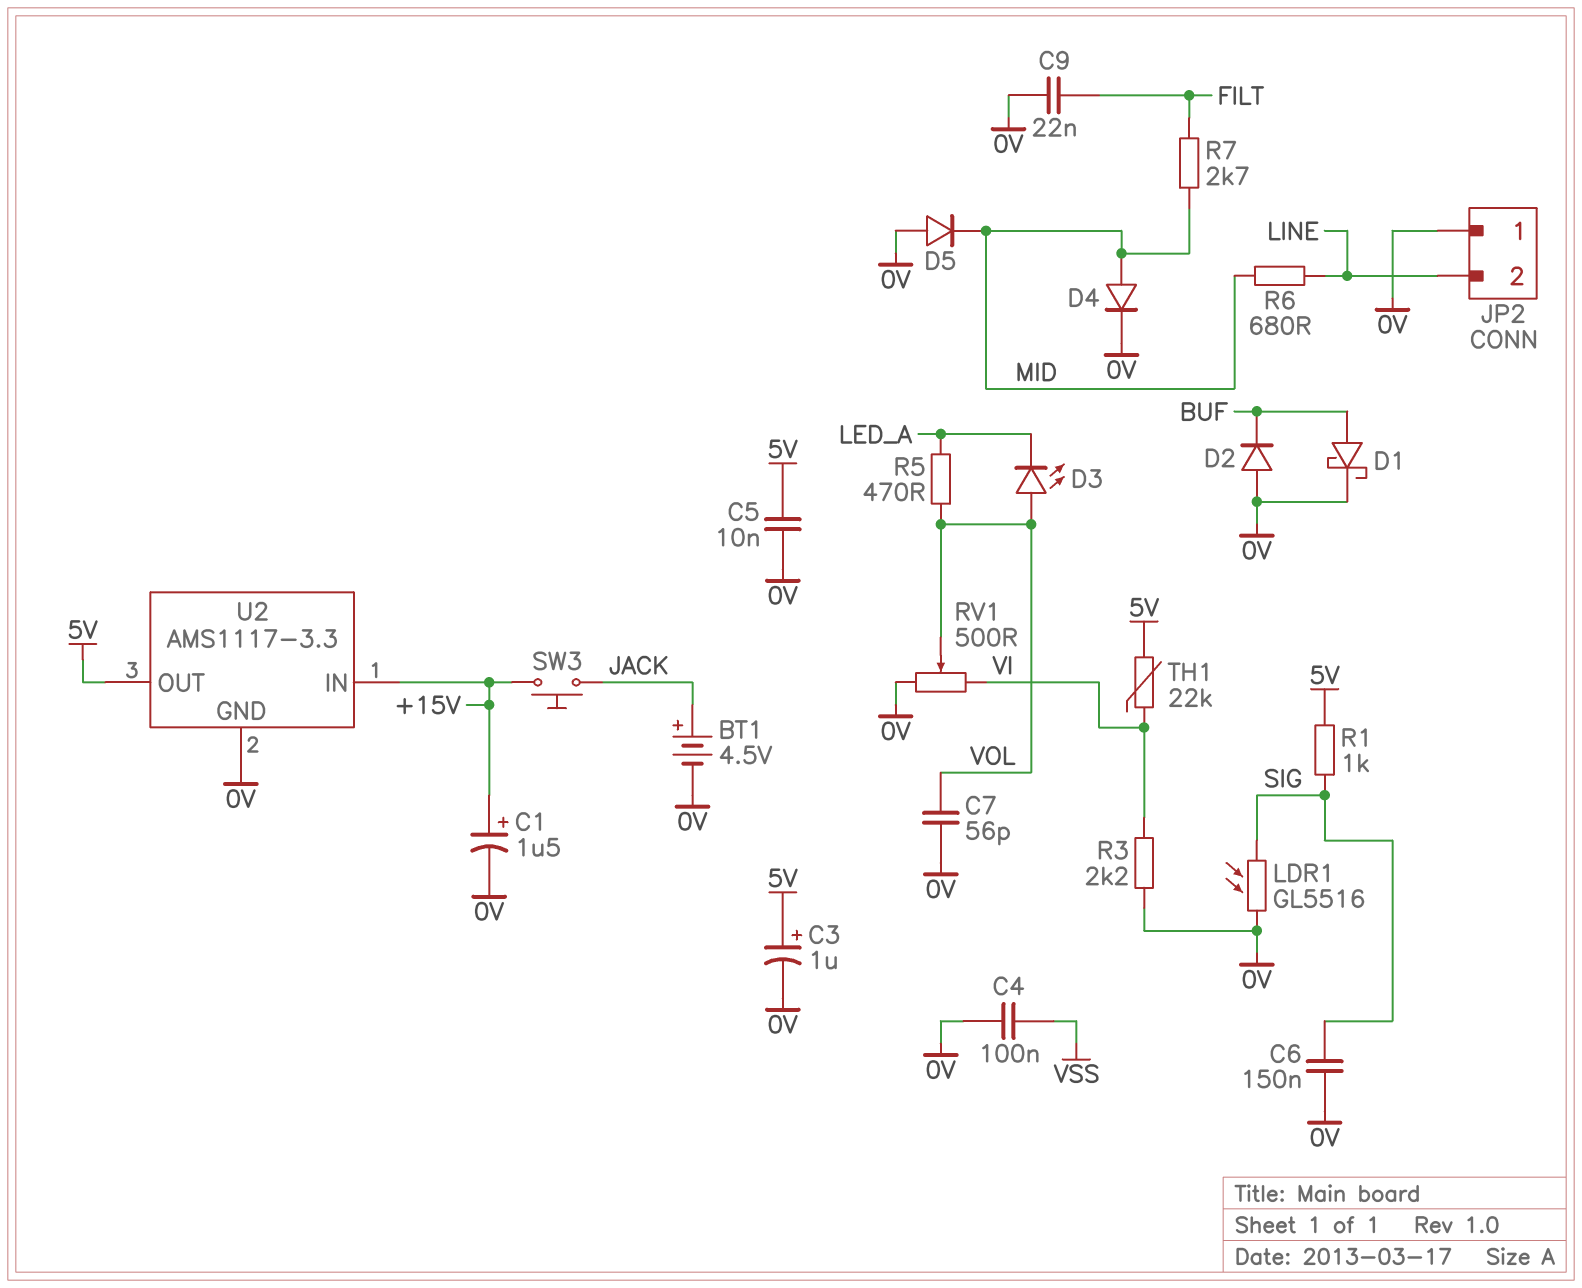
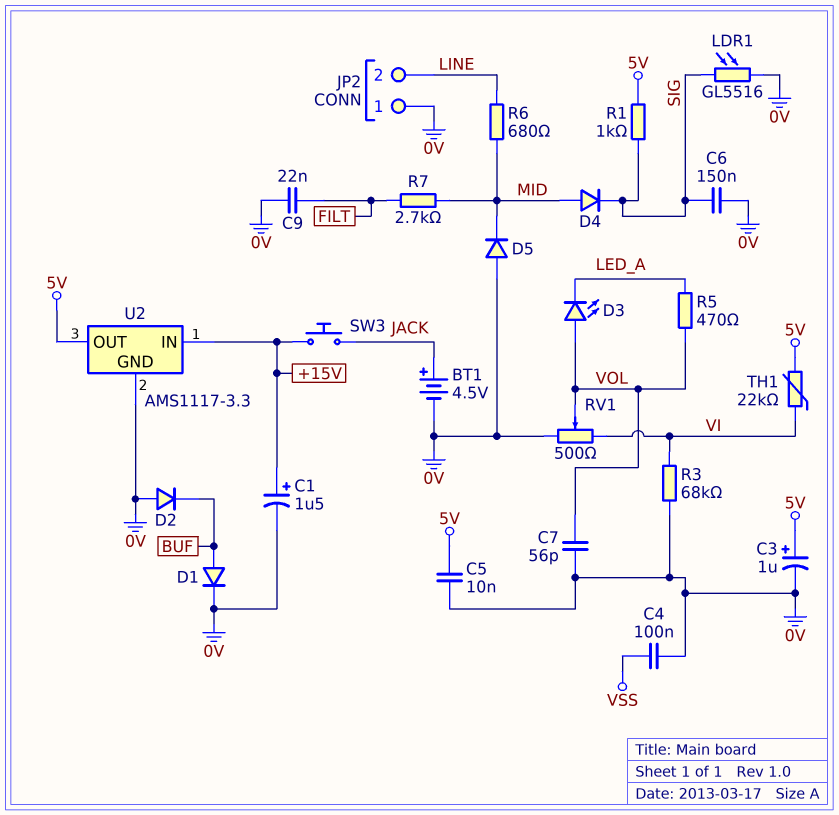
D1: schottky (A BUF, K 0V) -> diode (A BUF, K 0V)
D4: diode (A MID, K 0V) -> diode (A MID, K SIG)
R3: 2.2k (0V, VI) -> 68k (0V, VI)

